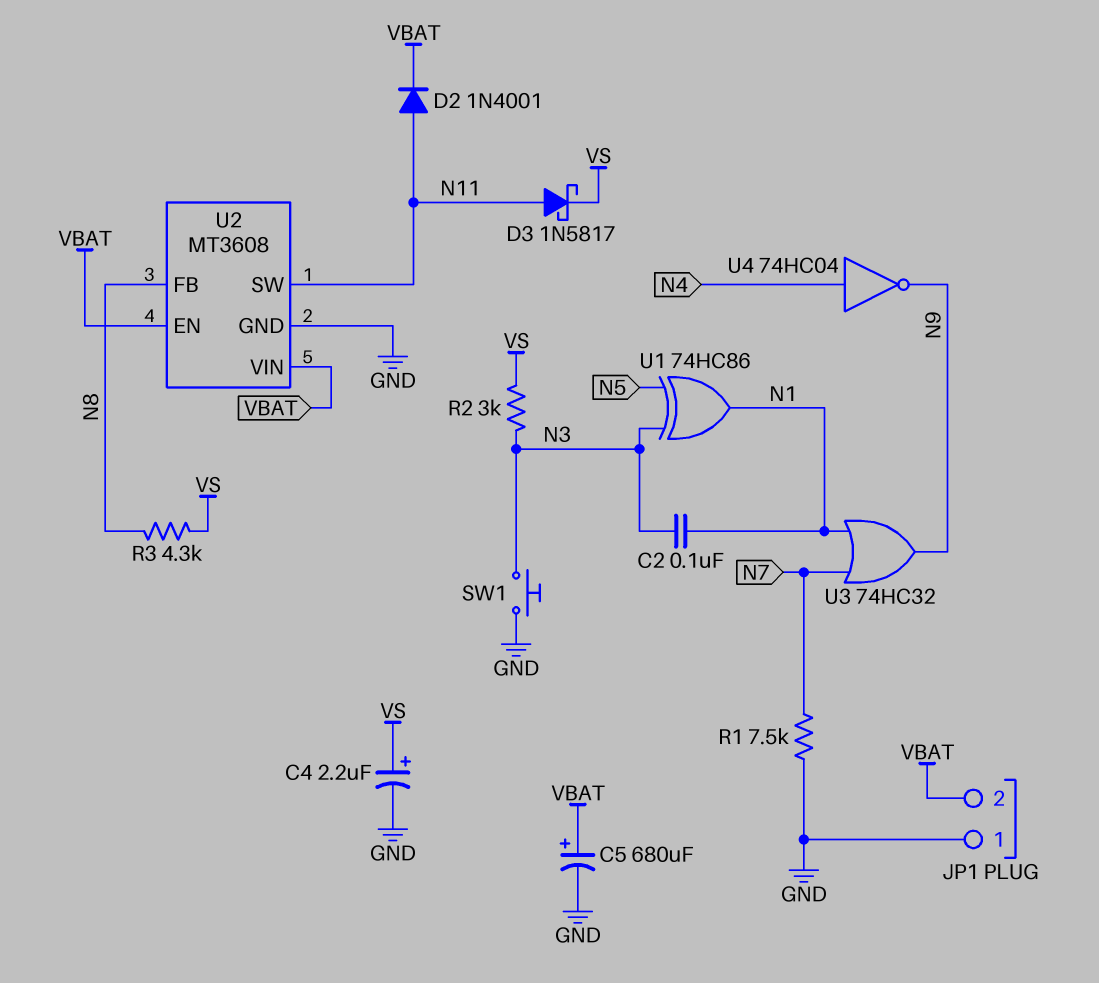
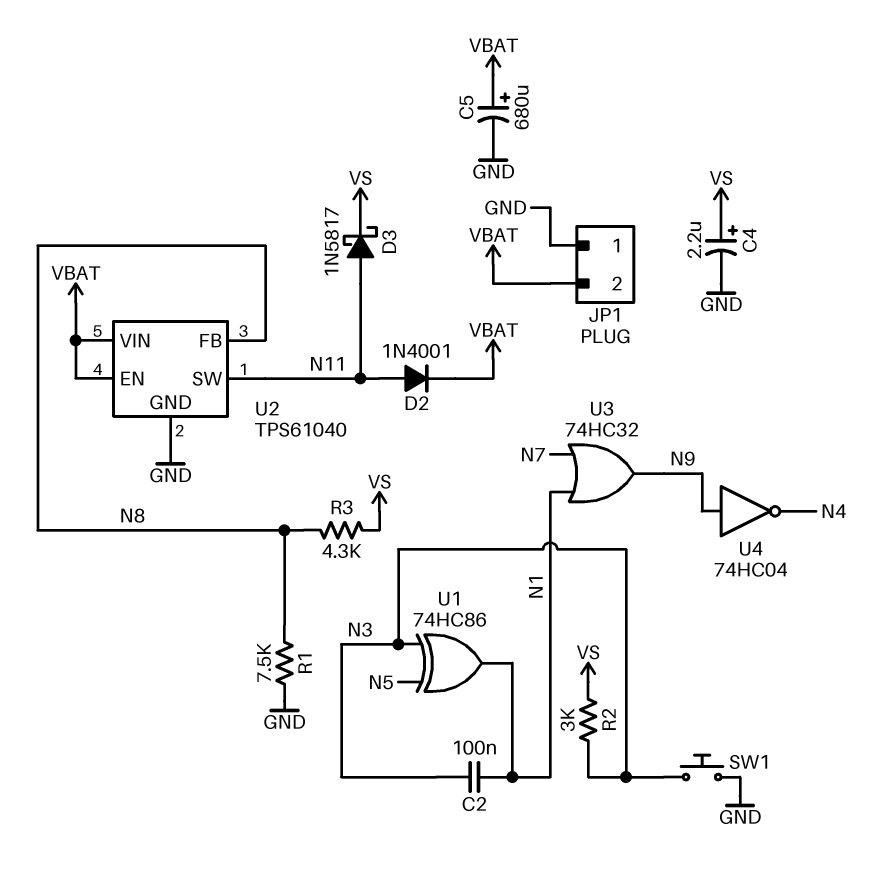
R1: 7.5k (GND, N7) -> 7.5k (GND, N8)
U2: MT3608 -> TPS61040
U4: NOT 74HC04 (in N4, out N9) -> NOT 74HC04 (in N9, out N4)

